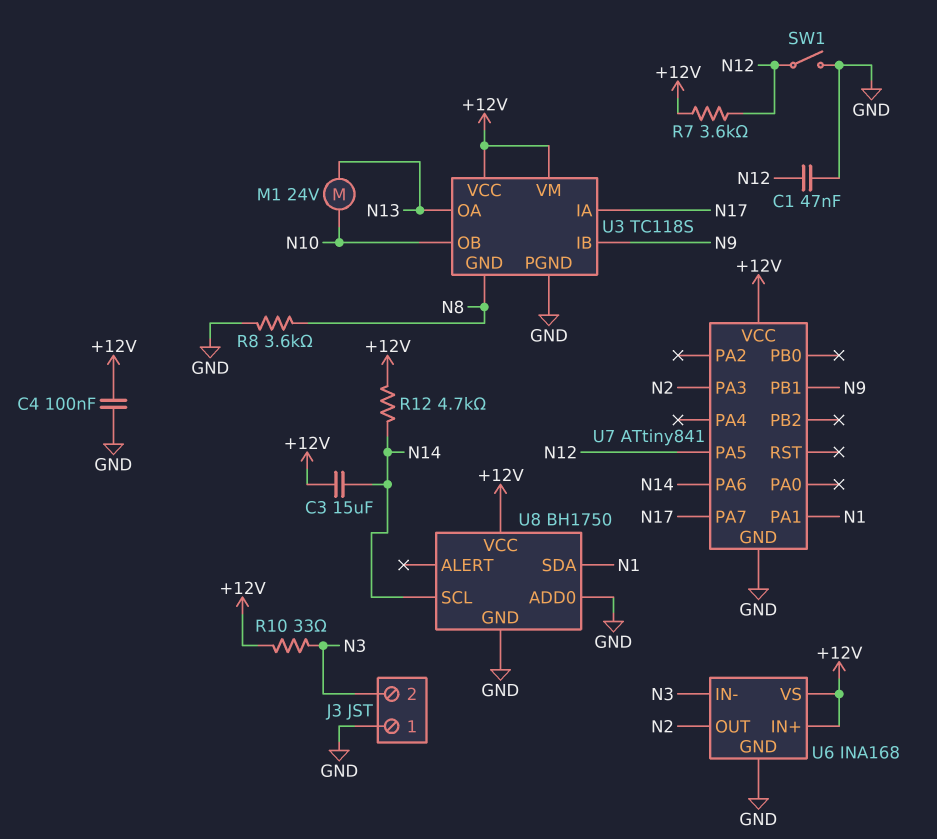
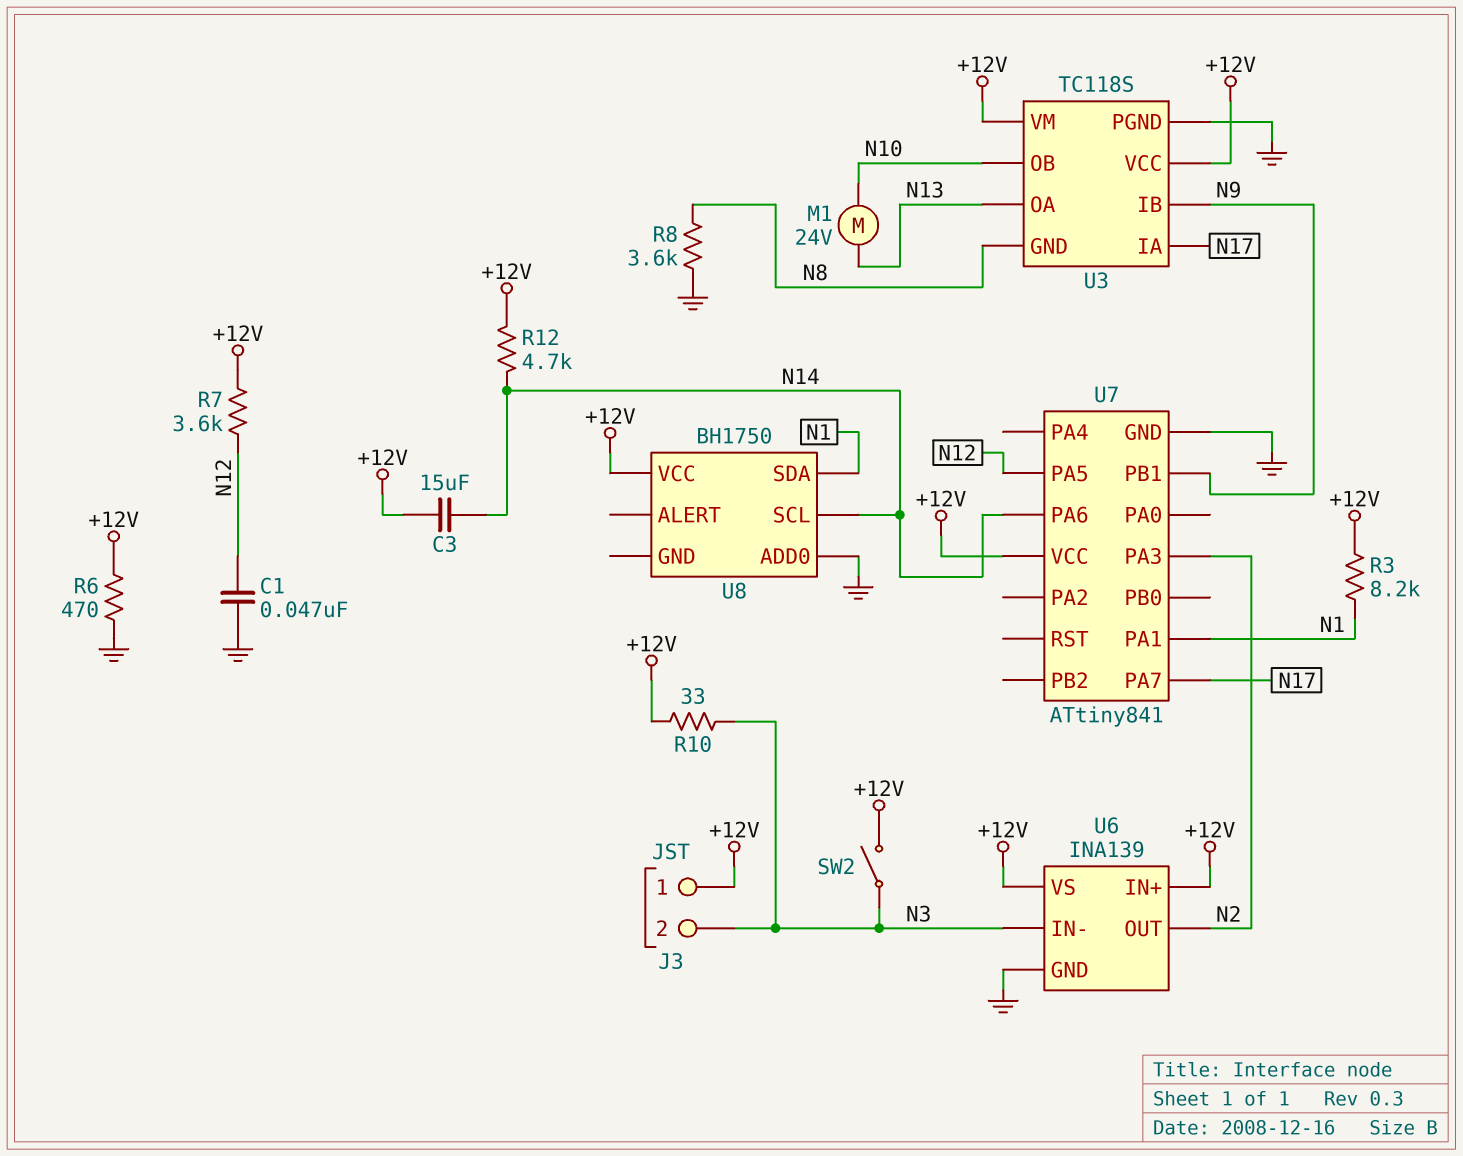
C4: 100nF (+12V, GND) -> none
J3 pin 1: GND -> +12V
R3: none -> 8.2k (+12V, N1)
R6: none -> 470 (+12V, GND)
SW1: switch (GND, N12) -> none
SW2: none -> switch (+12V, N3)
U6: INA168 -> INA139
U8 pin GND: GND -> none

